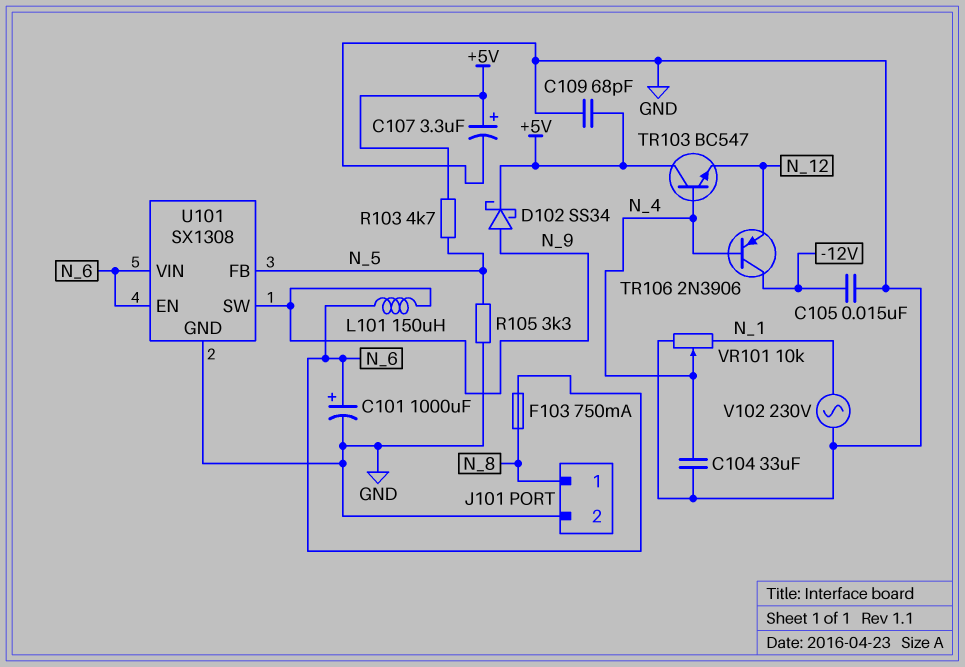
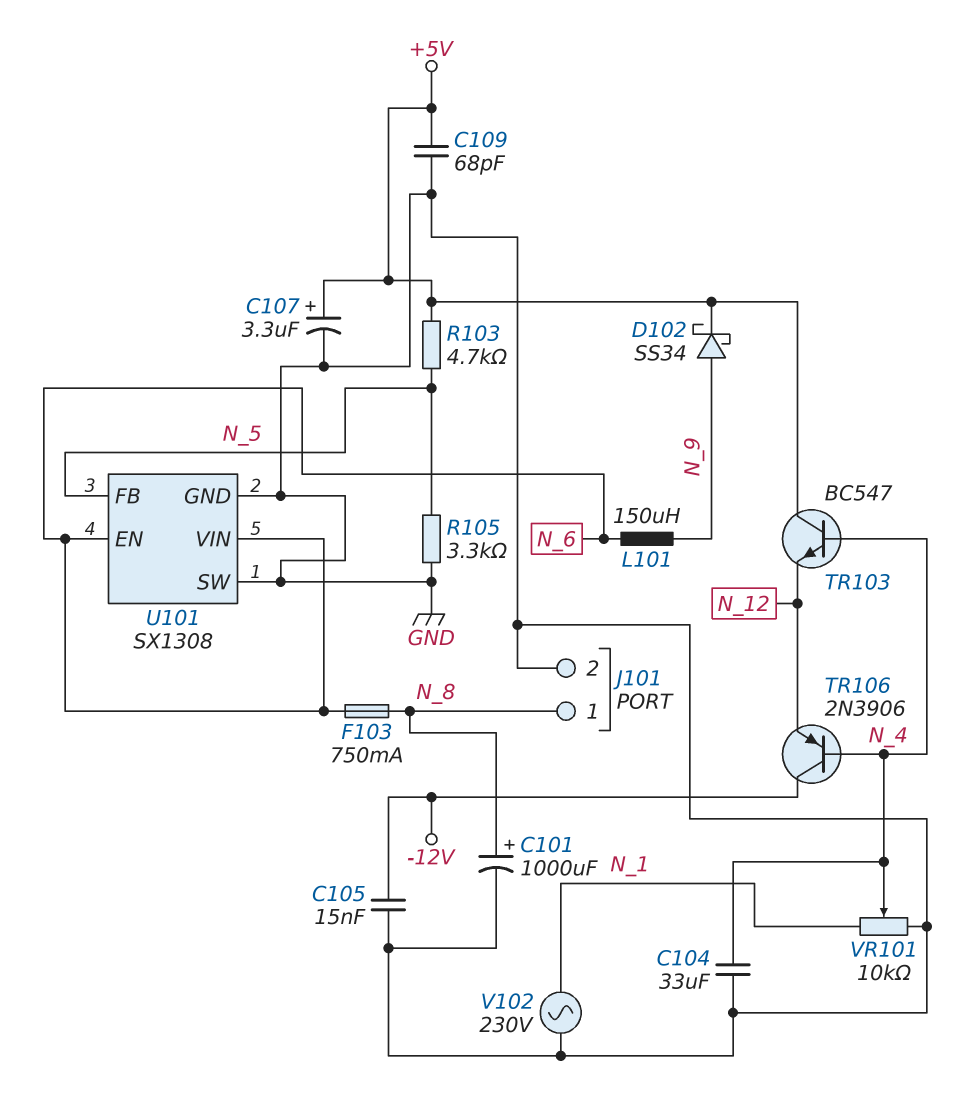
C101: 1000uF (plus N_6, minus GND) -> 1000uF (plus N_8, minus GND)
U101 pin SW: N_9 -> GND

